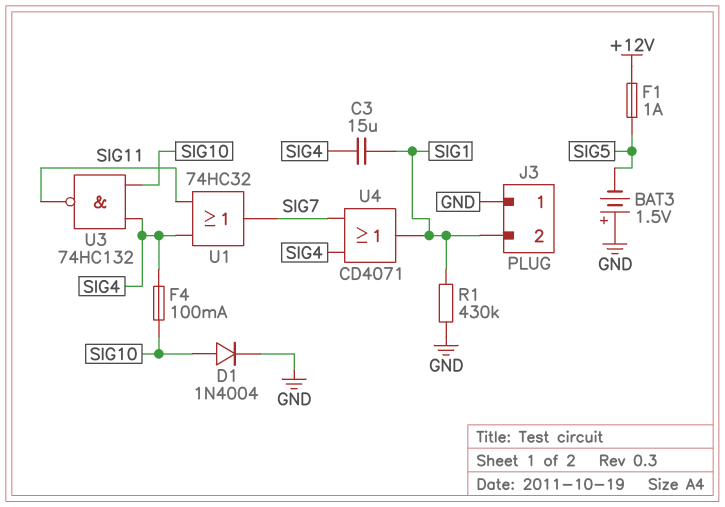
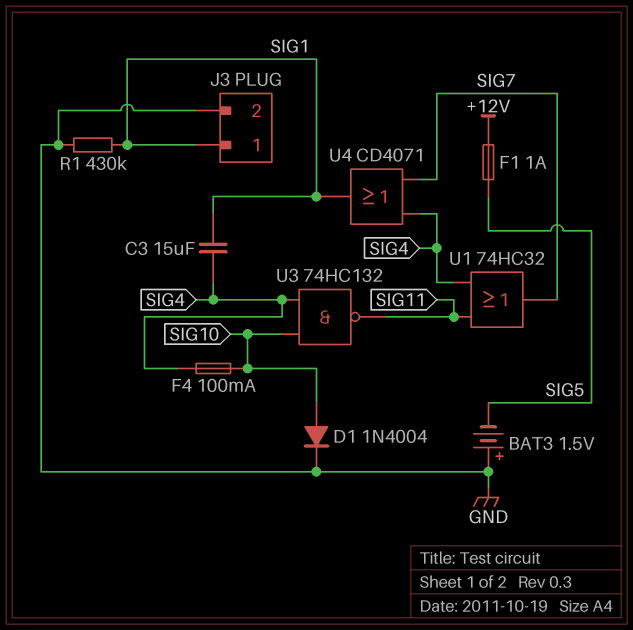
J3 pin 1: GND -> SIG1
J3 pin 2: SIG1 -> GND

